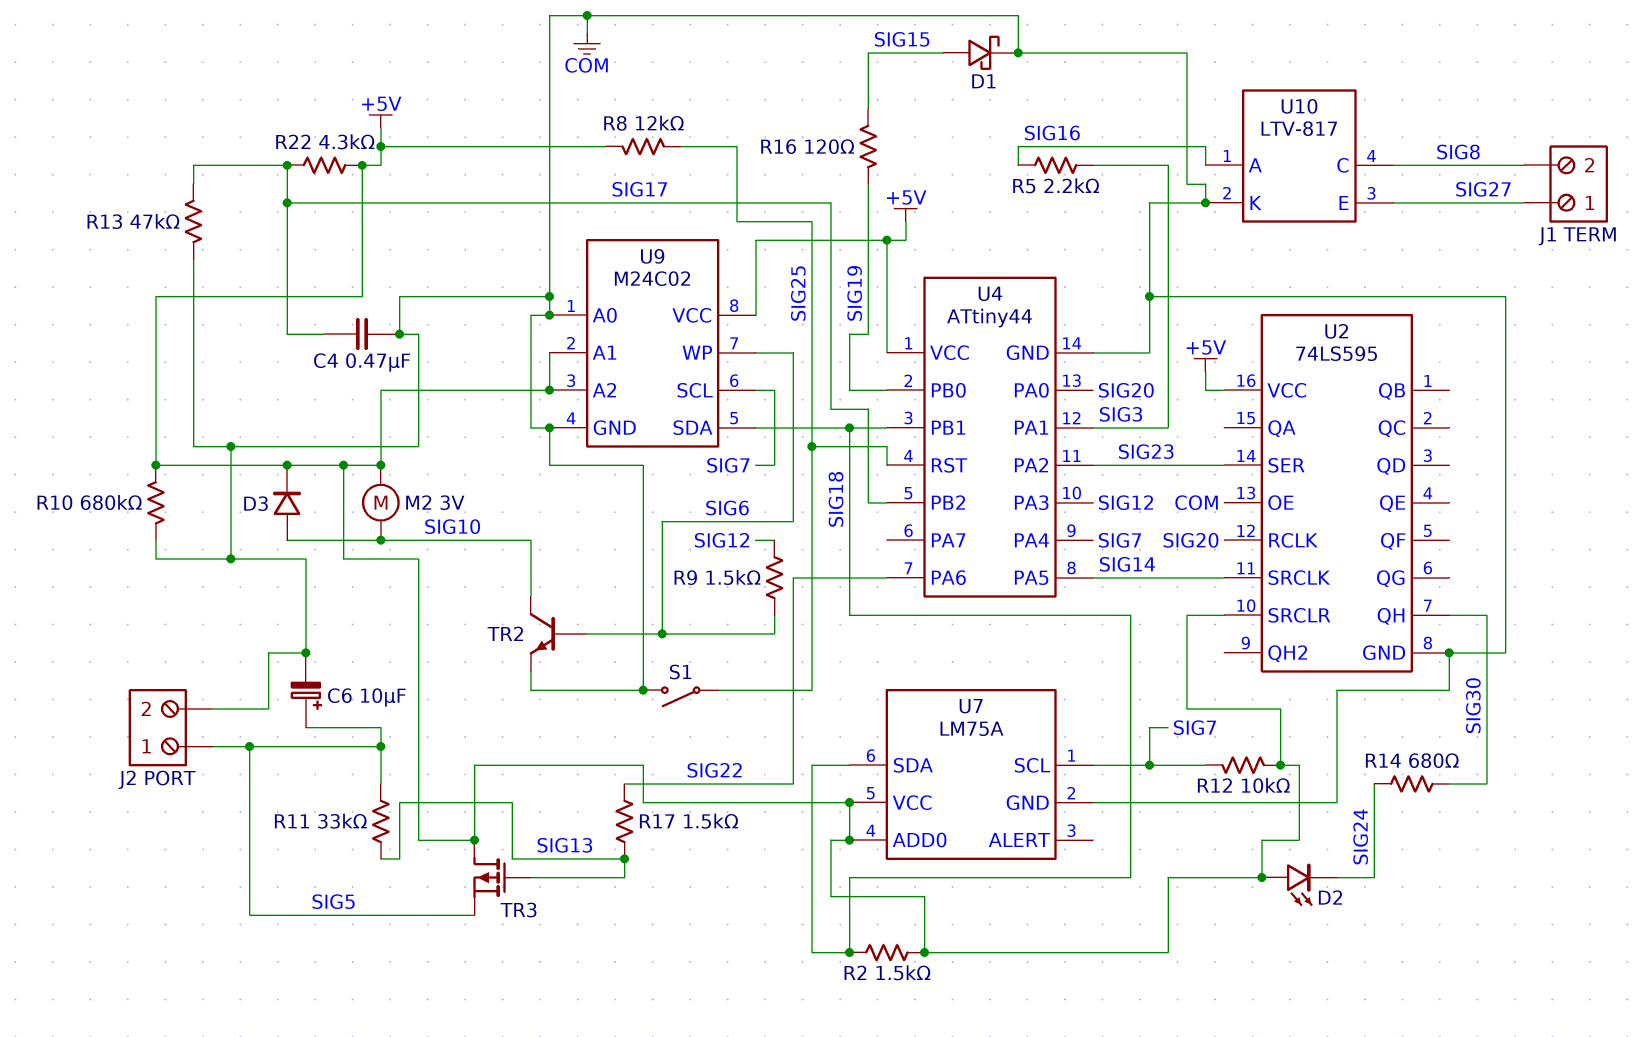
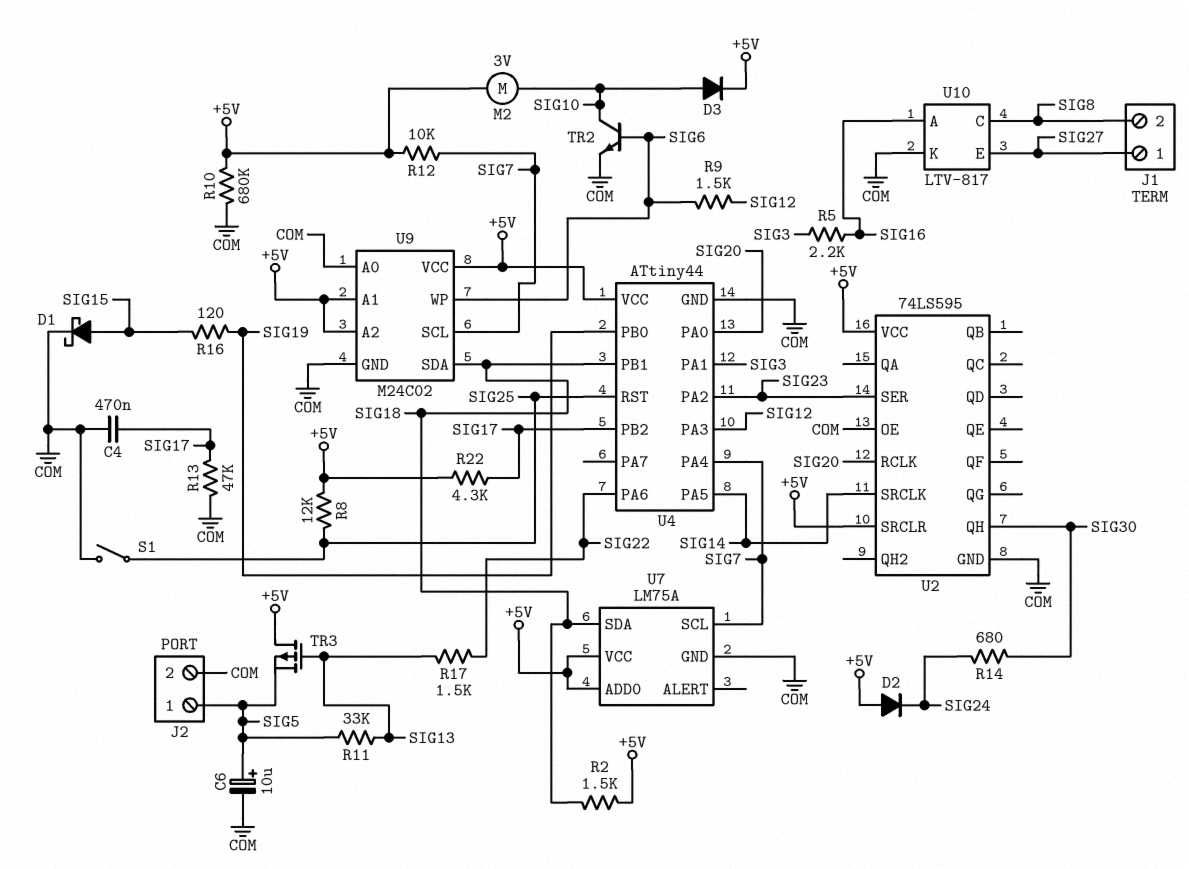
D2: LED (A +5V, K SIG24) -> diode (A +5V, K SIG24)

